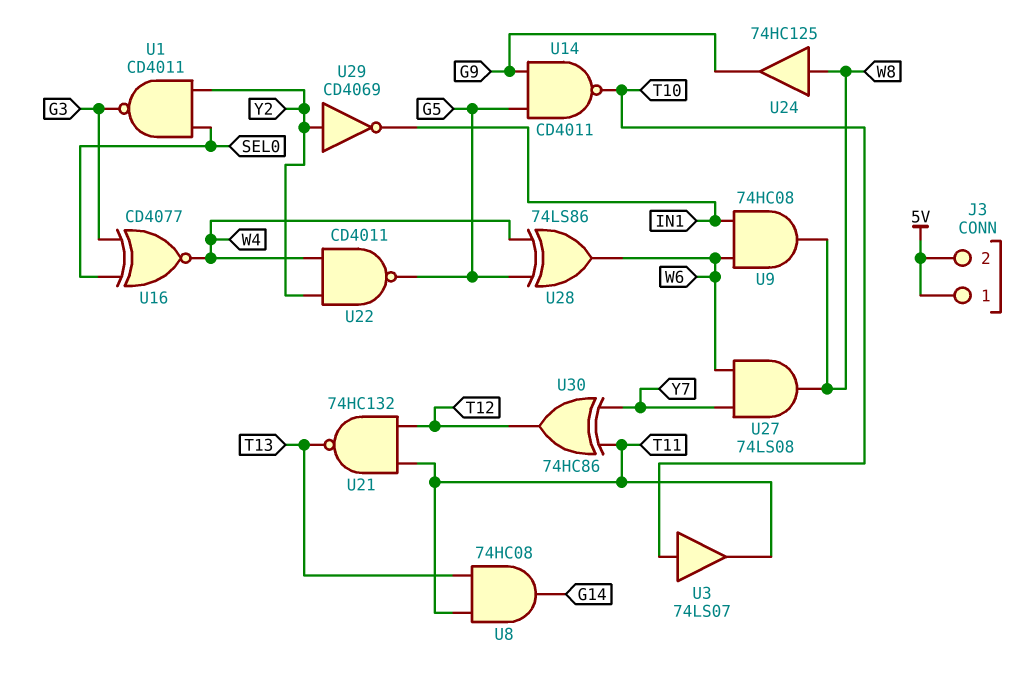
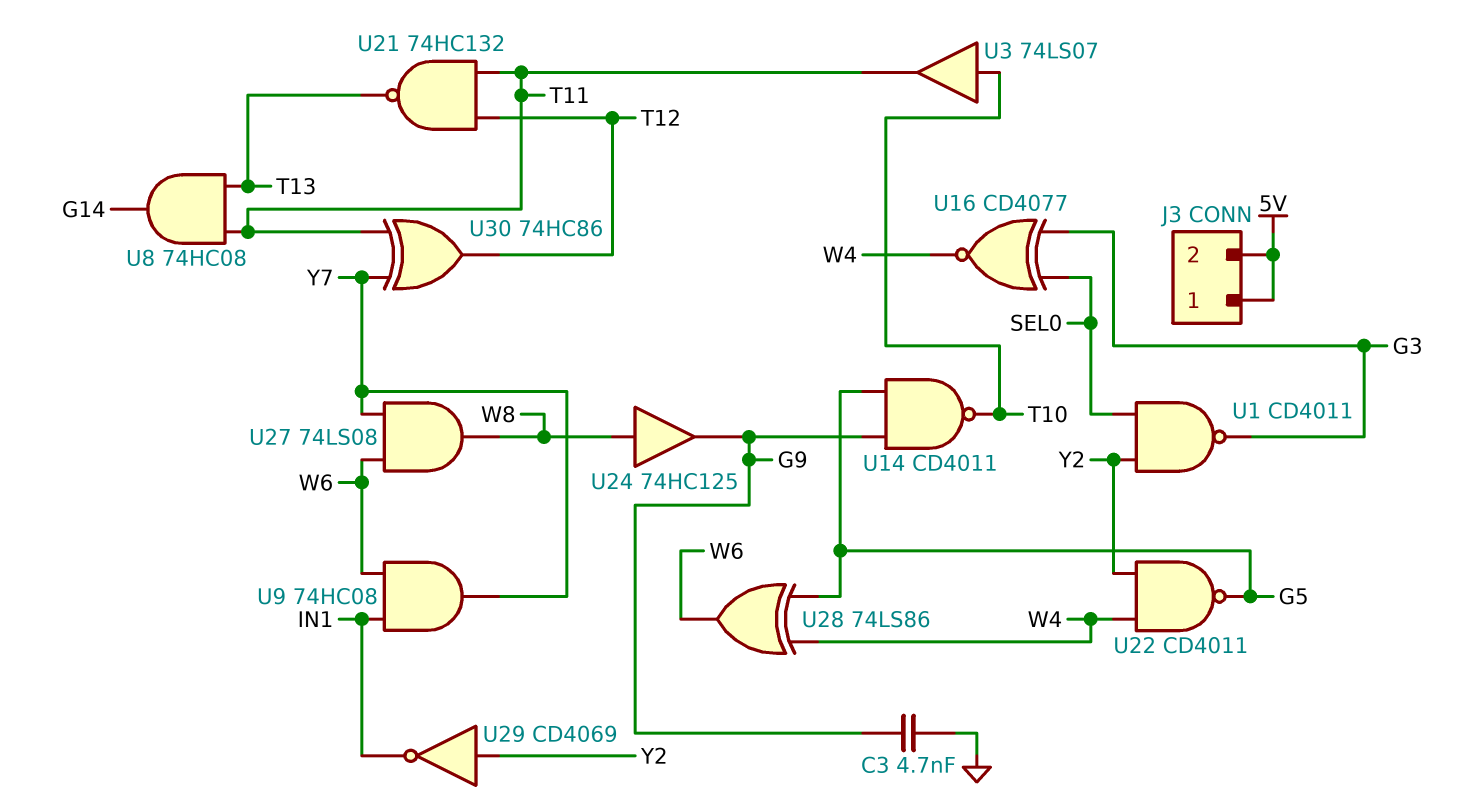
C3: none -> 4.7nF (G9, GND)
U9: AND 74HC08 (in IN1, in W6, out W8) -> AND 74HC08 (in IN1, in W6, out Y7)

